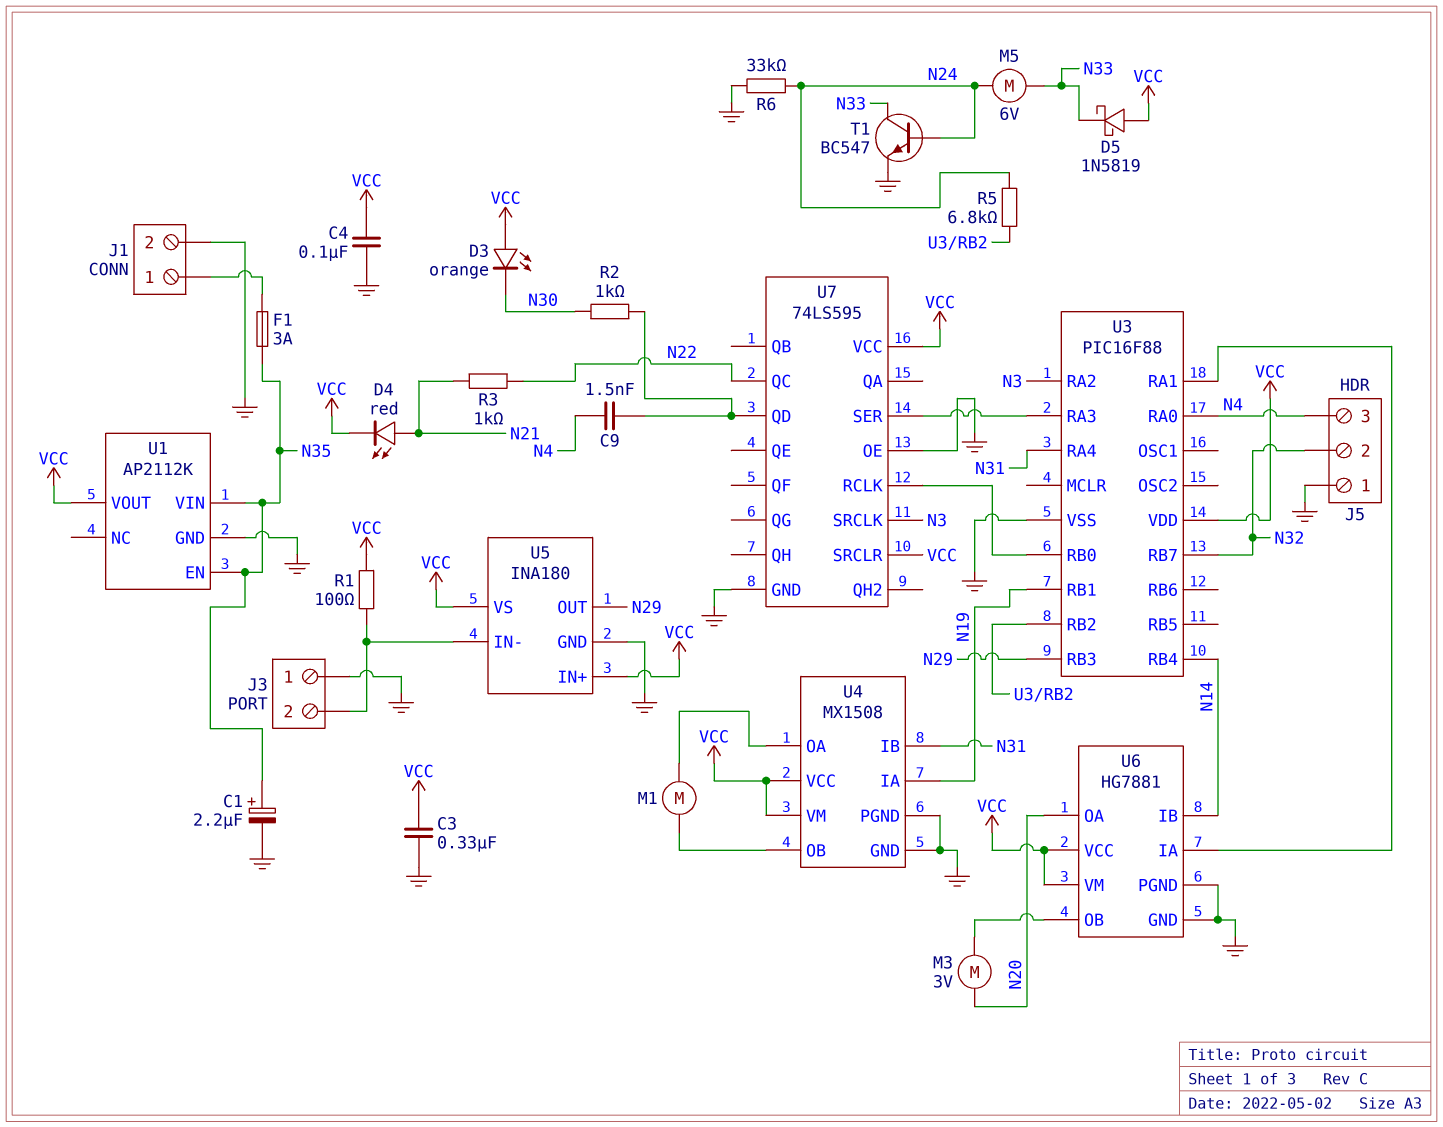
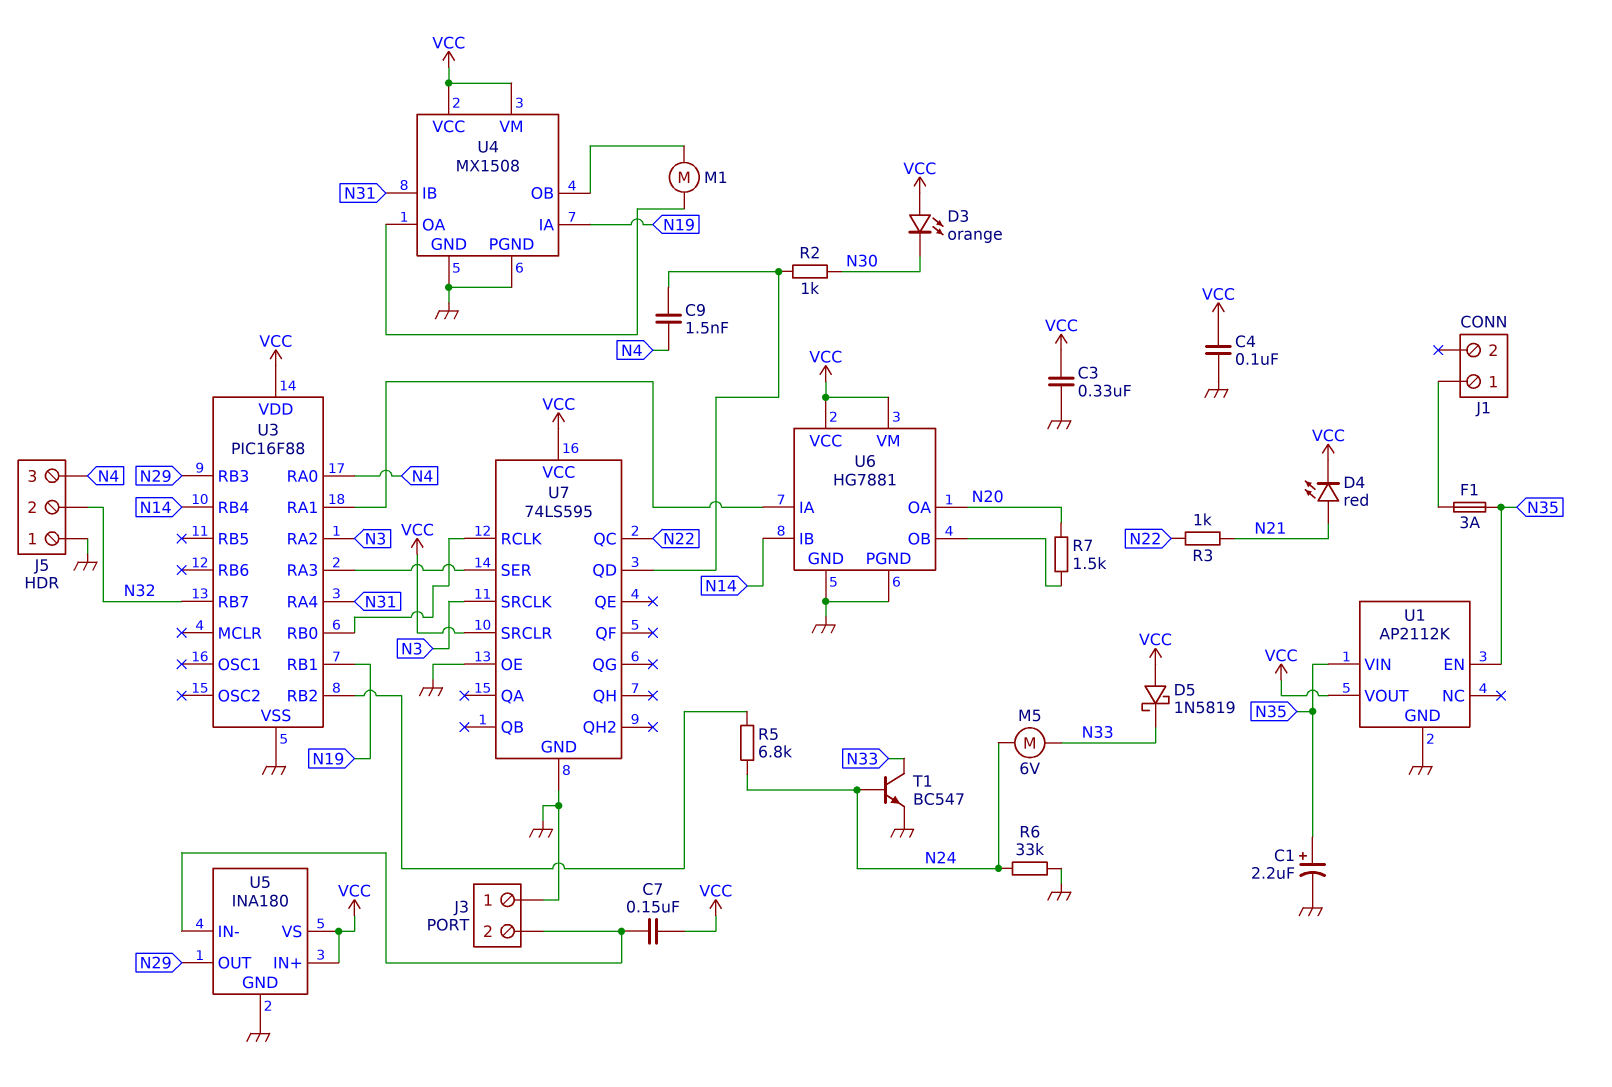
C7: none -> 150nF (J3/2, VCC)
J1 pin 2: GND -> none
M3: motor 3V (N20, U6/OB) -> none
R1: 100 (J3/2, VCC) -> none
R7: none -> 1.5k (N20, U6/OB)

